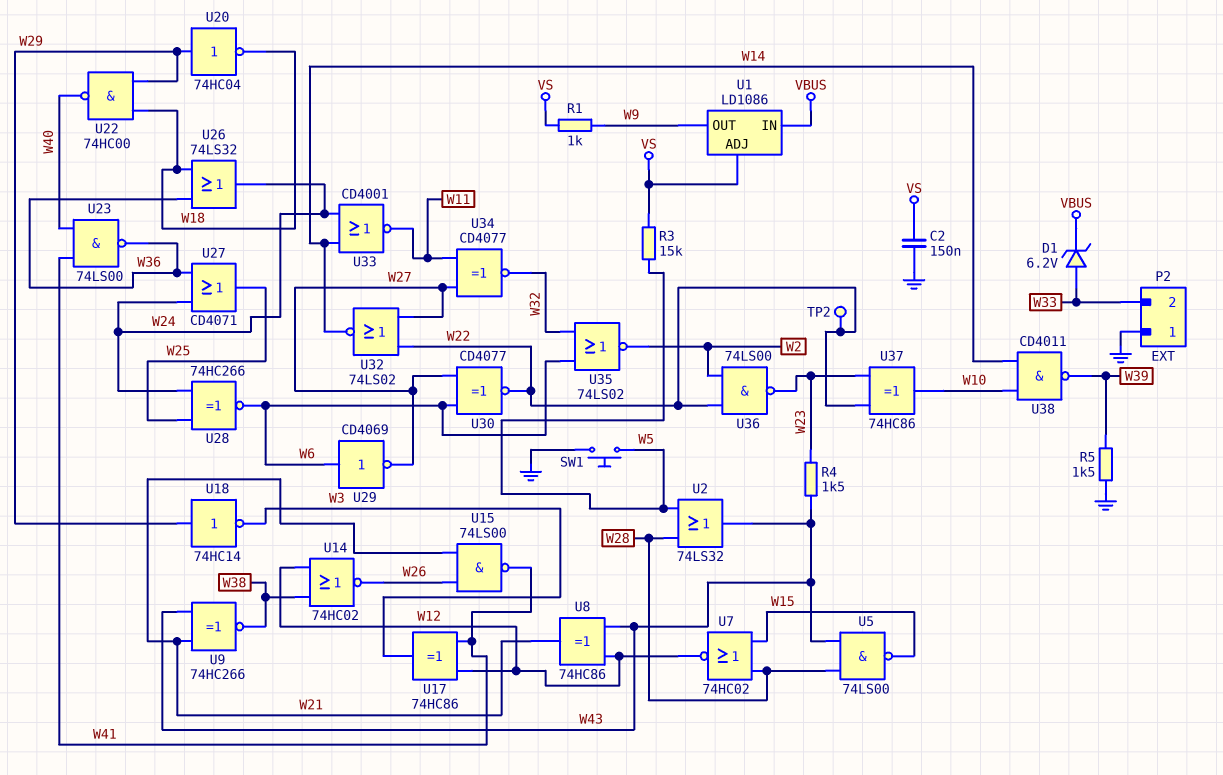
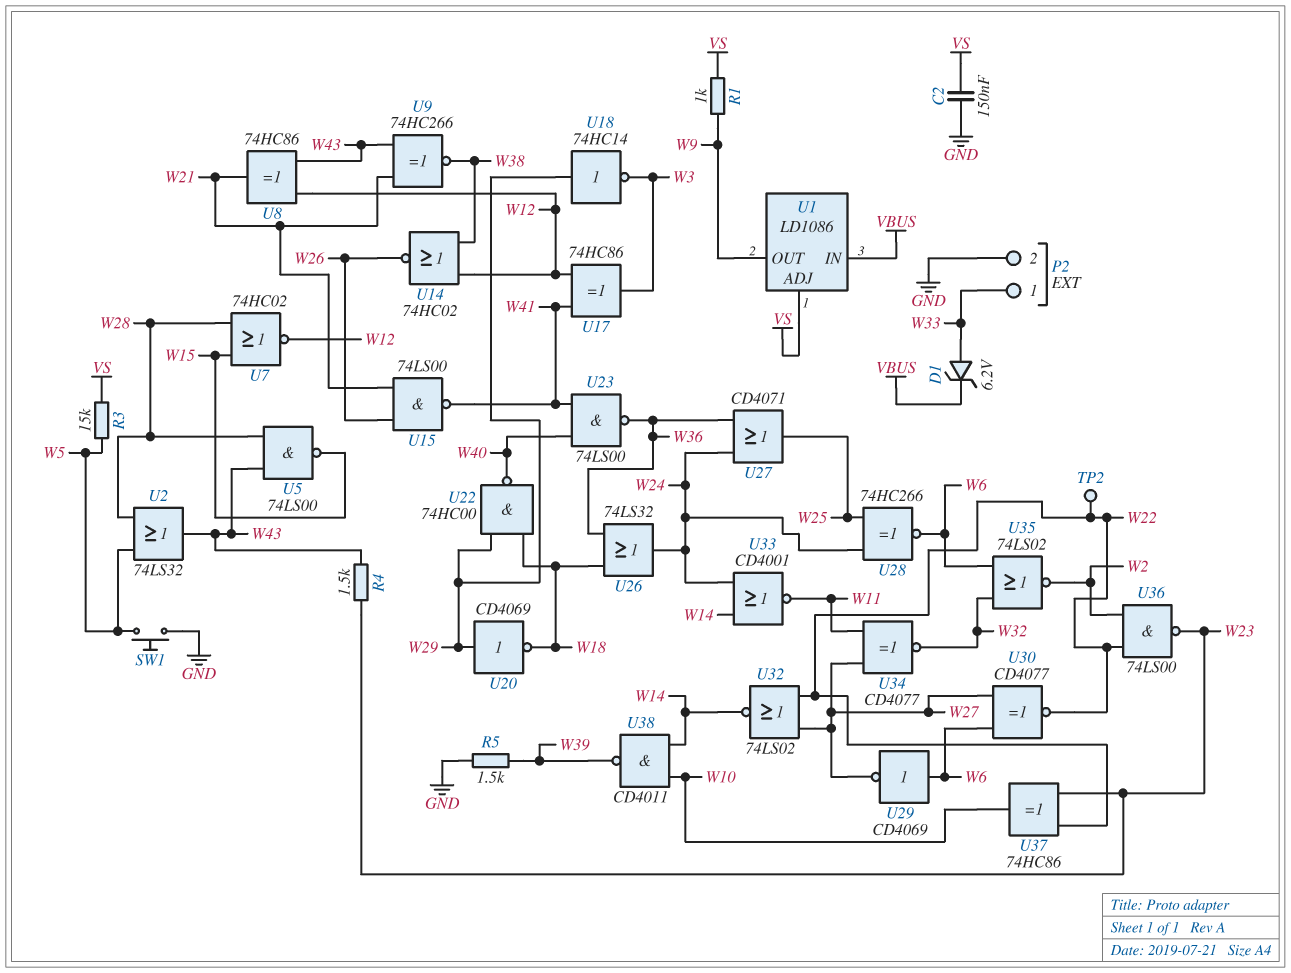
P2 pin 1: GND -> W33
P2 pin 2: W33 -> GND
U20: NOT 74HC04 (in W29, out W18) -> NOT CD4069 (in W29, out W18)

